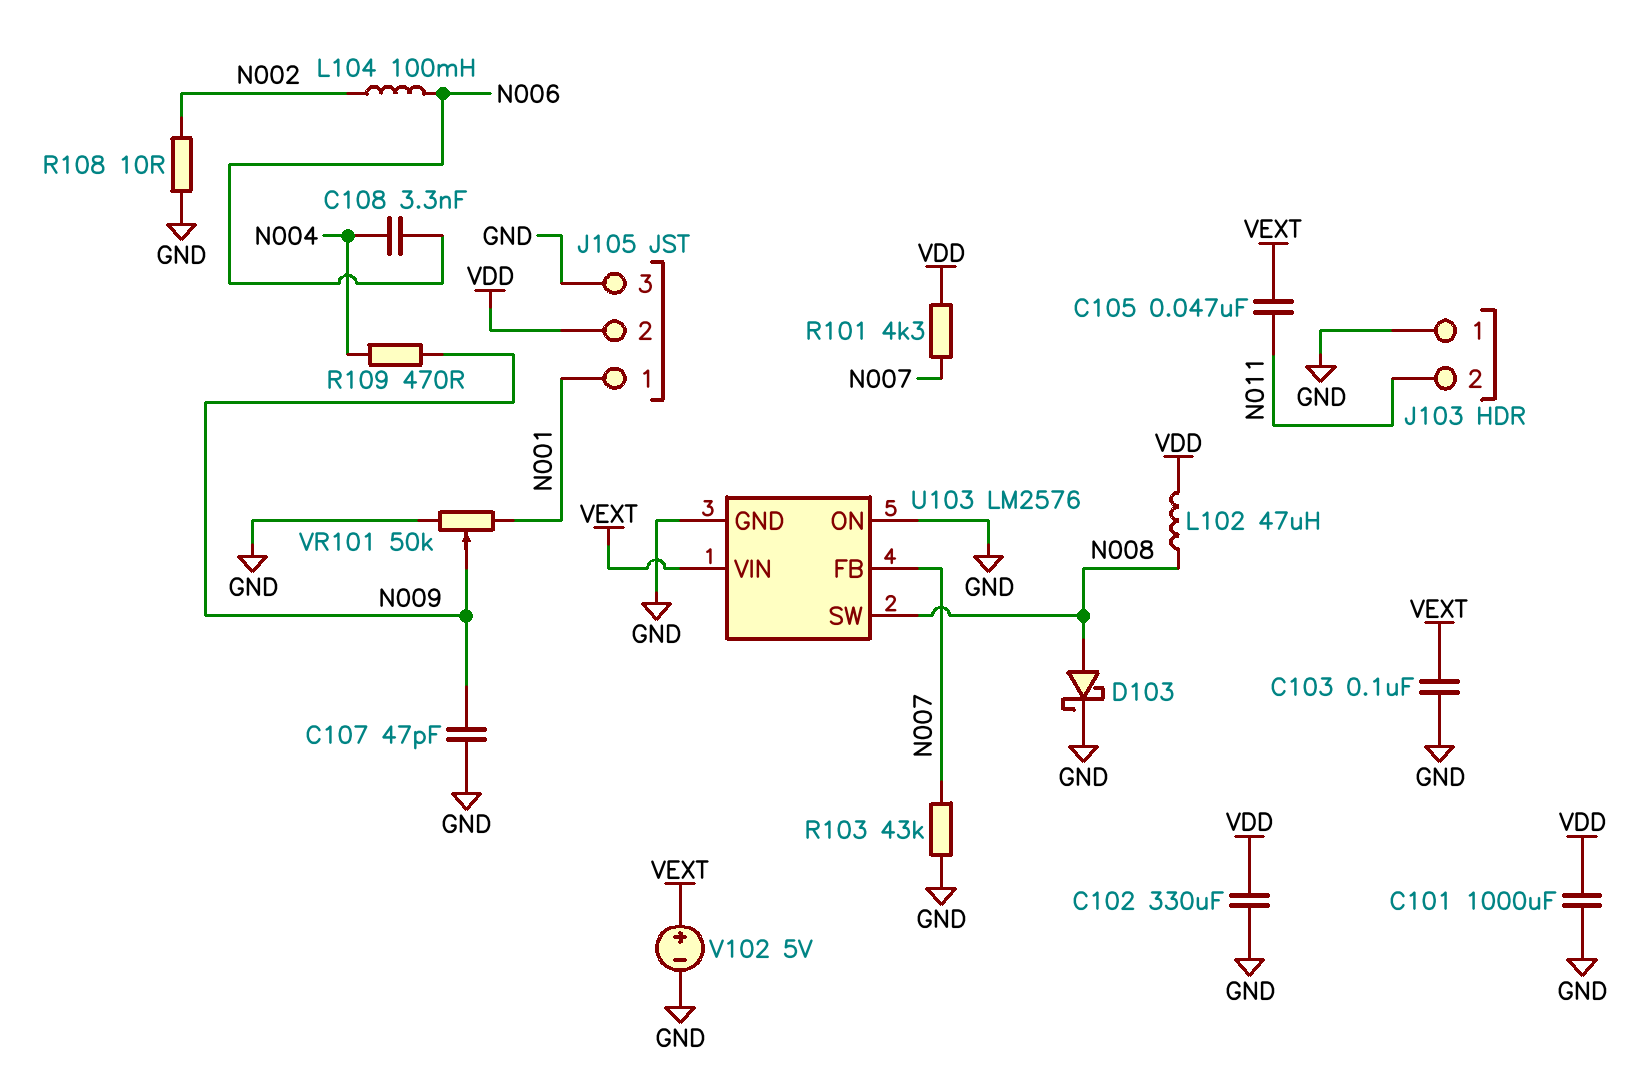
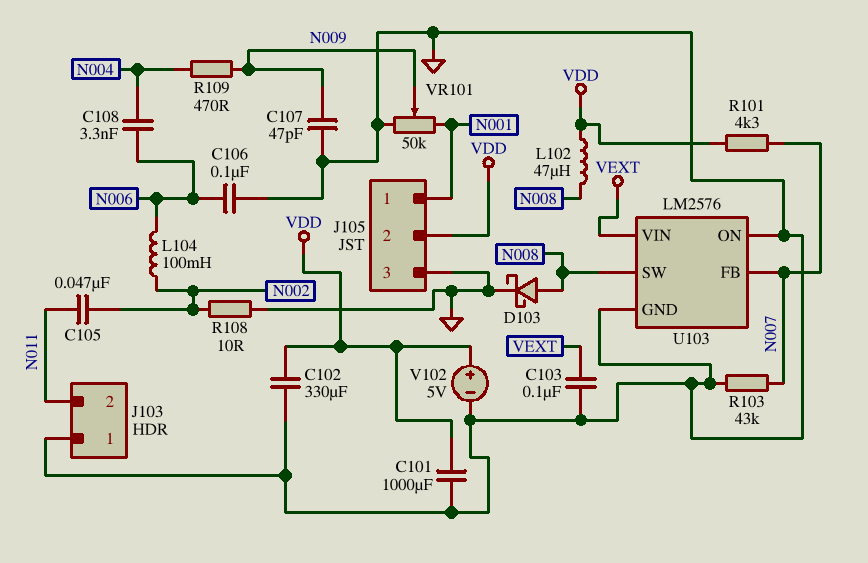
C105: 47nF (N011, VEXT) -> 47nF (N002, N011)
C106: none -> 100nF (GND, N006)
V102: 5V (plus VEXT, minus GND) -> 5V (plus VDD, minus GND)

